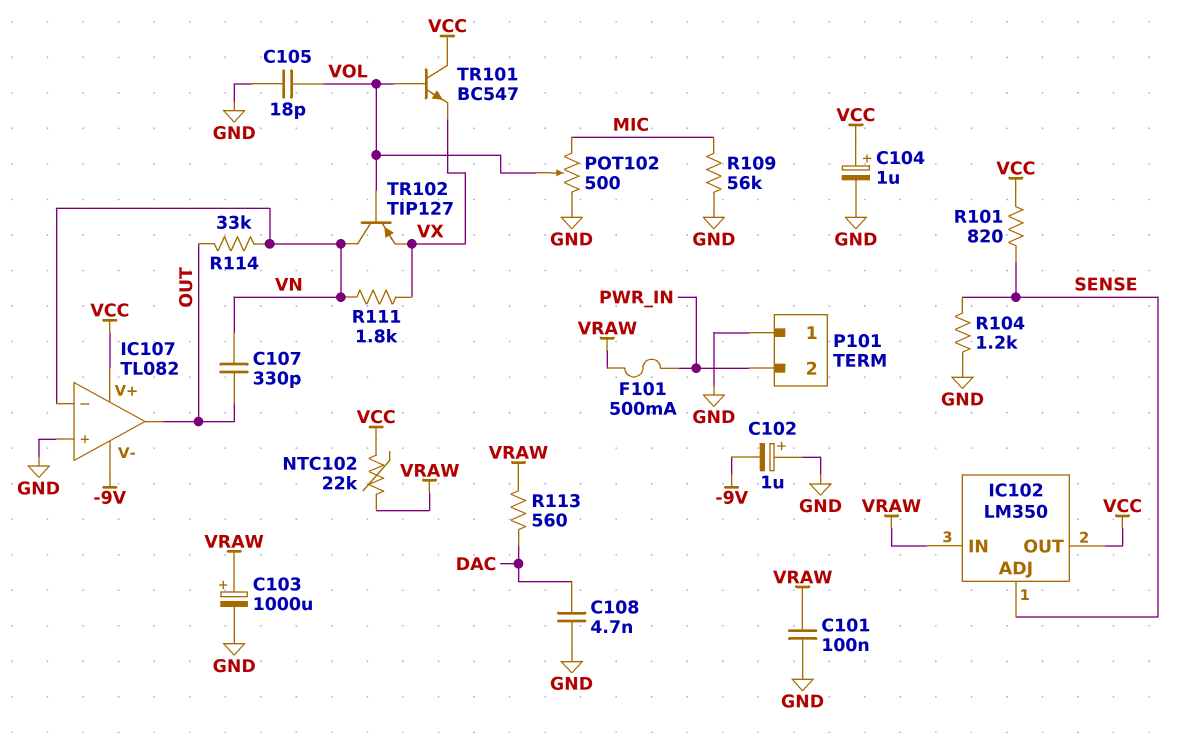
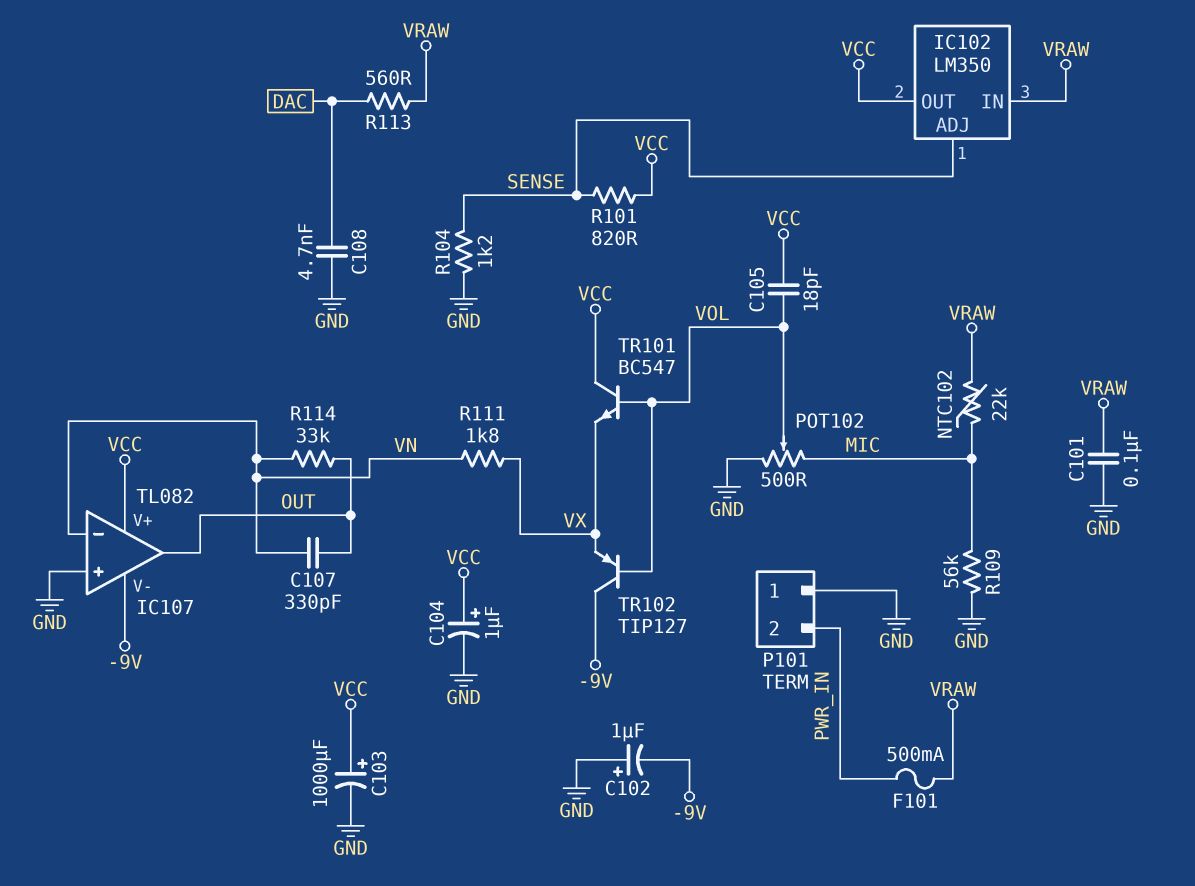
C103: 1000uF (plus VRAW, minus GND) -> 1000uF (plus VCC, minus GND)
C105: 18pF (GND, VOL) -> 18pF (VCC, VOL)
NTC102: 22k (VCC, VRAW) -> 22k (MIC, VRAW)
TR102: PNP TIP127 (B VOL, C VN, E VX) -> PNP TIP127 (B VOL, C -9V, E VX)

